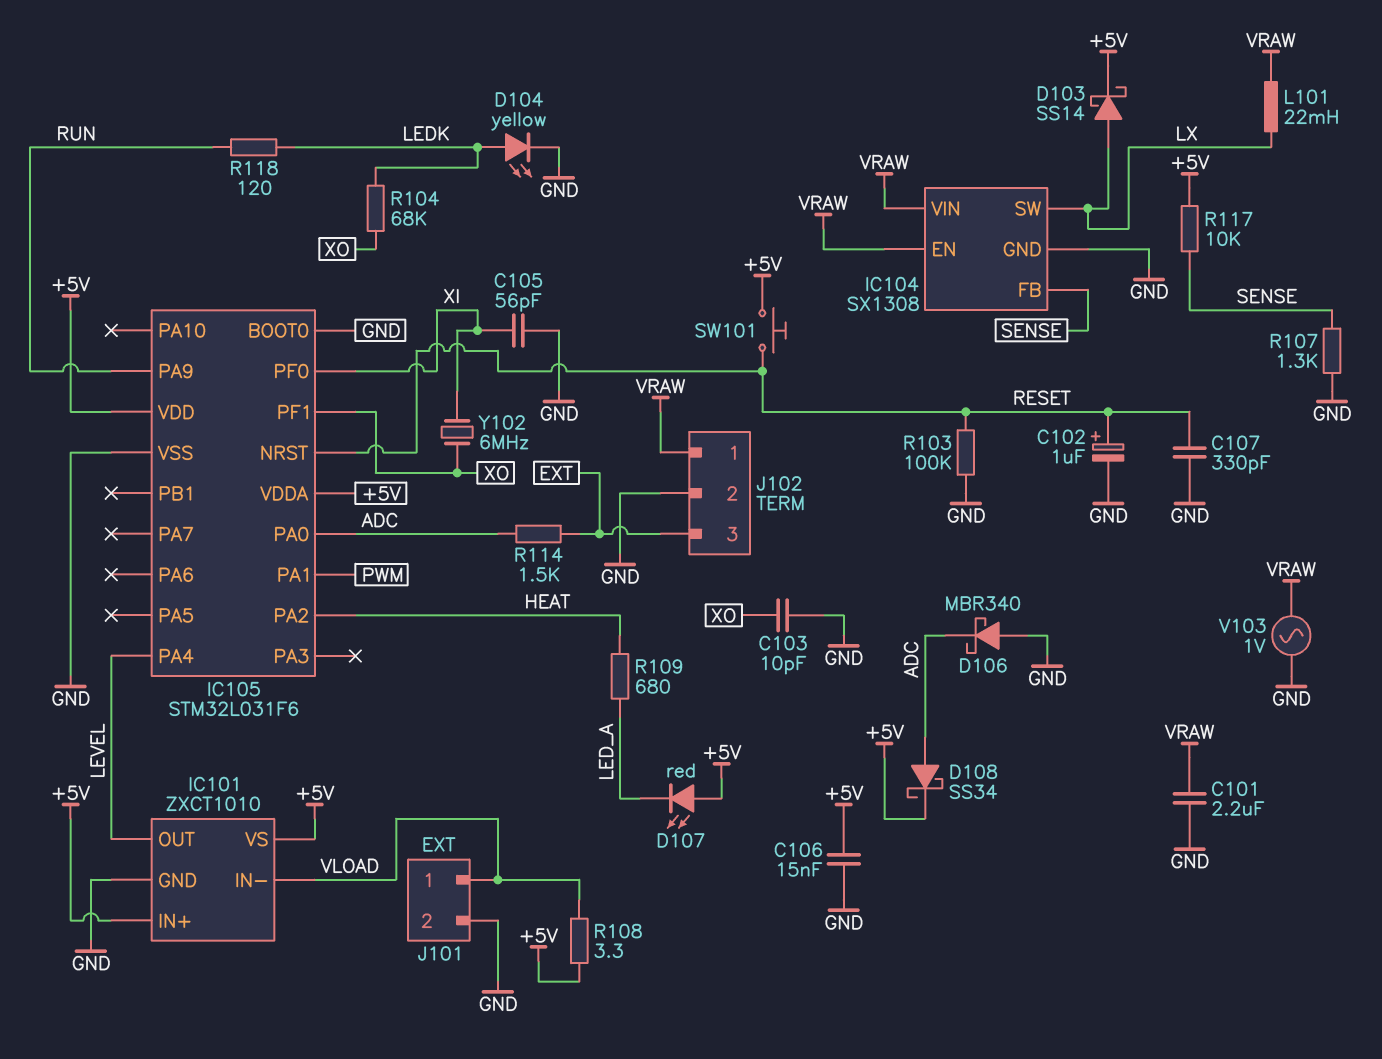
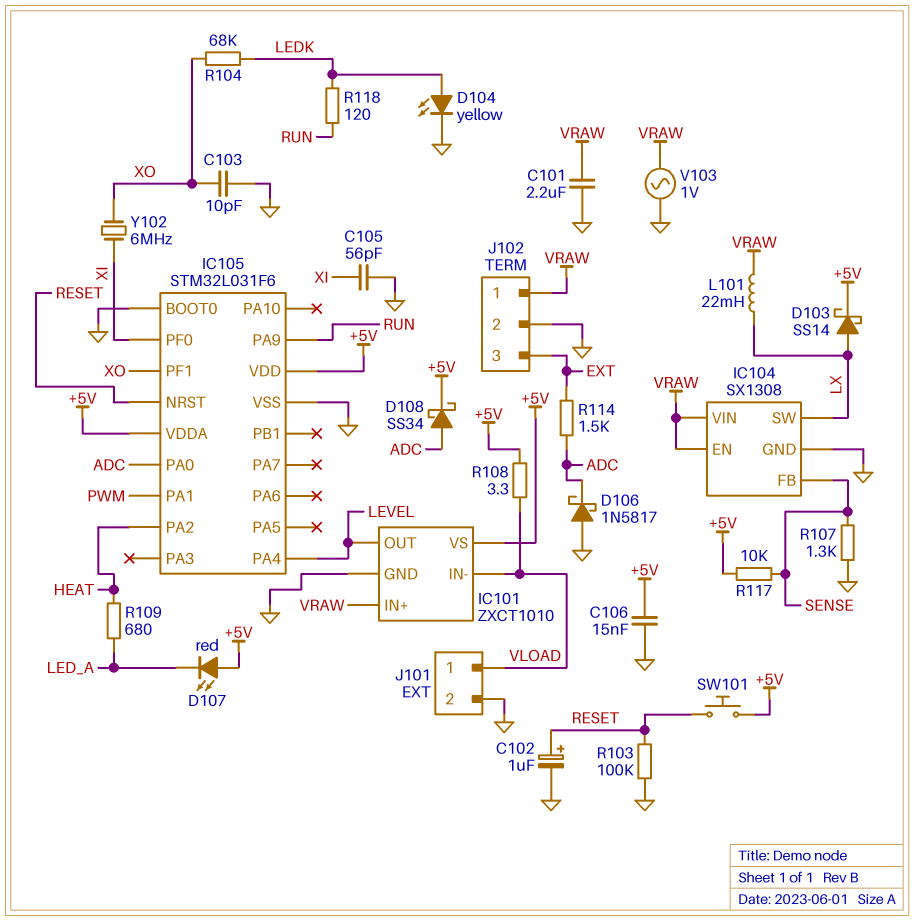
C107: 330pF (GND, RESET) -> none
D106: schottky MBR340 (A GND, K ADC) -> schottky 1N5817 (A GND, K ADC)
IC101 pin IN+: +5V -> VRAW

